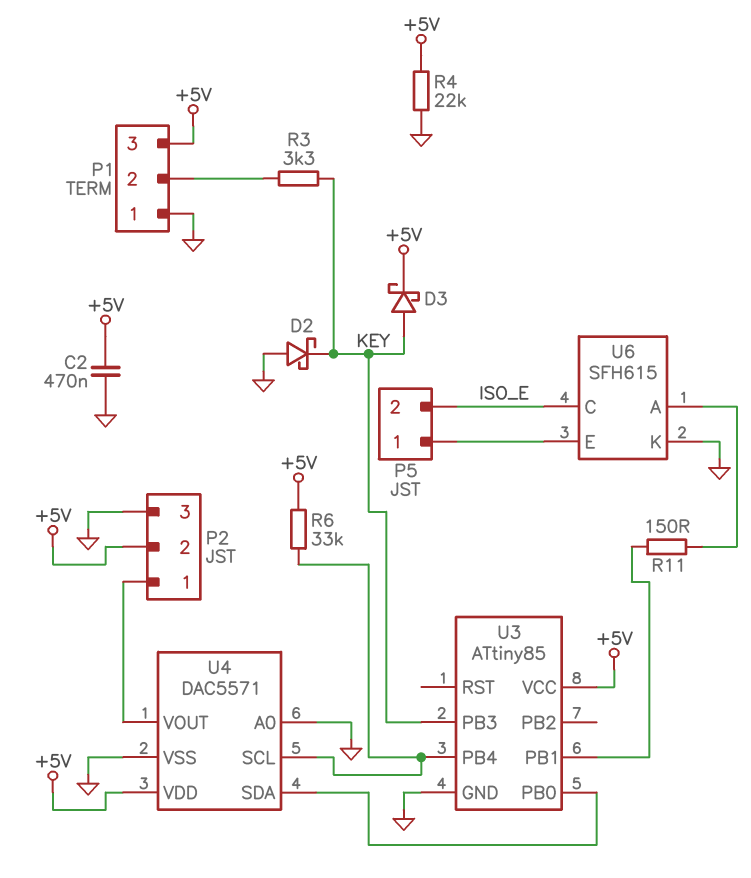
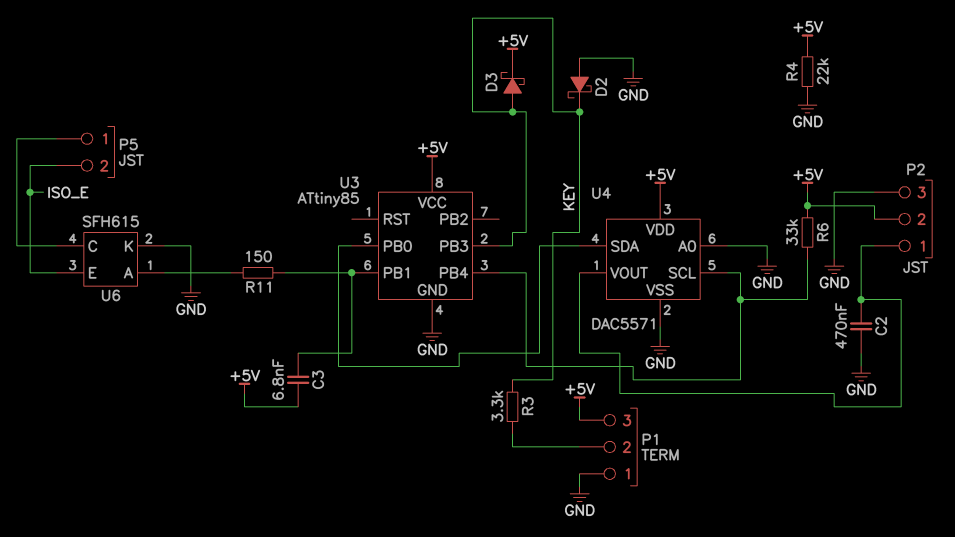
C2: 470nF (+5V, GND) -> 470nF (GND, P2/1)
C3: none -> 6.8nF (+5V, U3/PB1)
U6 pin C: ISO_E -> P5/1
U6 pin E: P5/1 -> ISO_E

